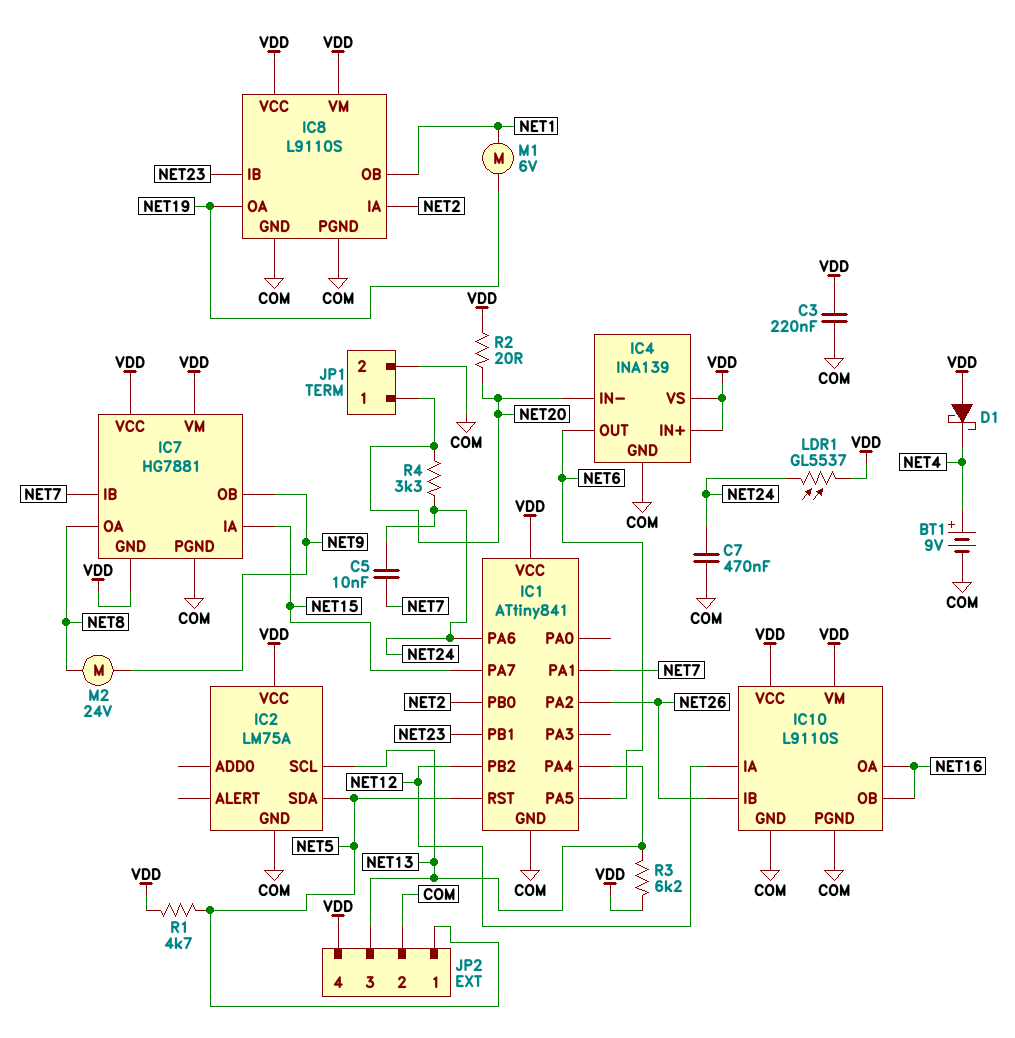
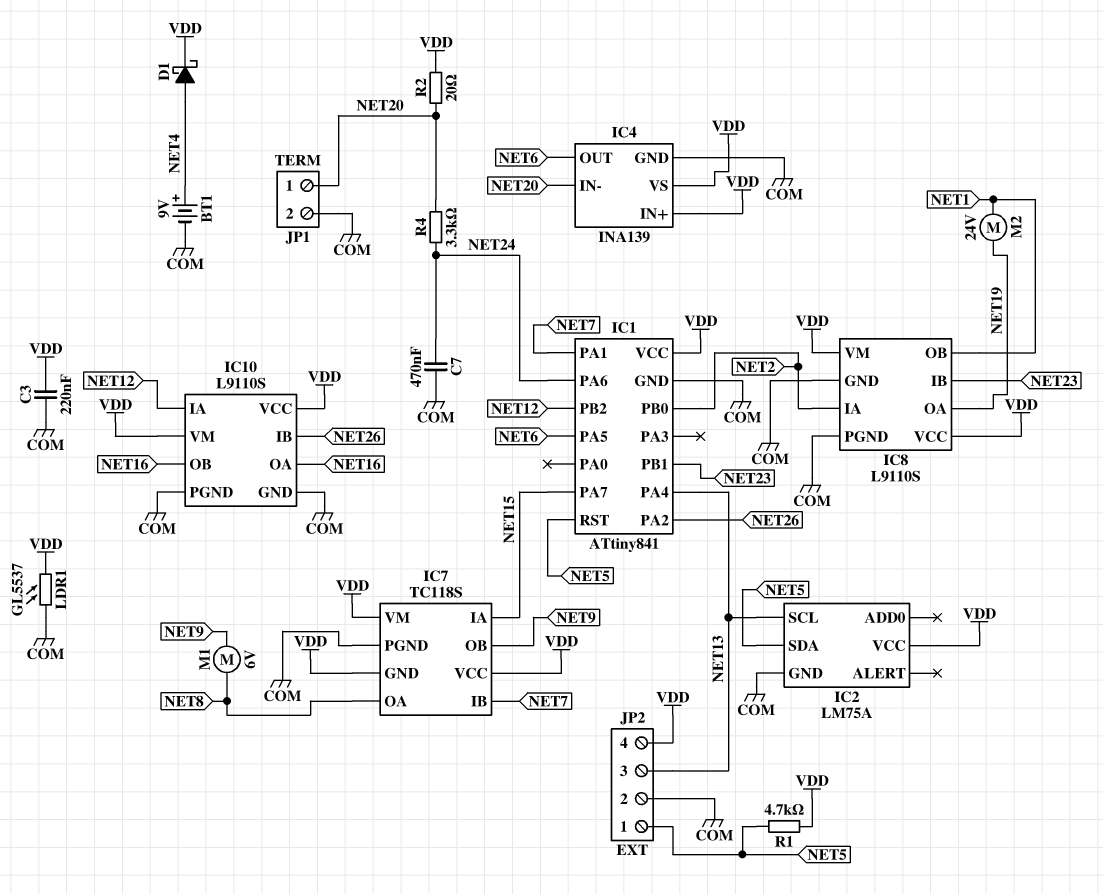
C5: 10nF (NET7, NET24) -> none
D1: schottky (A VDD, K NET4) -> schottky (A NET4, K VDD)
IC7: HG7881 -> TC118S
LDR1: GL5537 (NET24, VDD) -> GL5537 (COM, VDD)
M1: motor 6V (NET1, NET19) -> motor 6V (NET8, NET9)
M2: motor 24V (NET8, NET9) -> motor 24V (NET1, NET19)
R3: 6.2k (NET13, VDD) -> none

